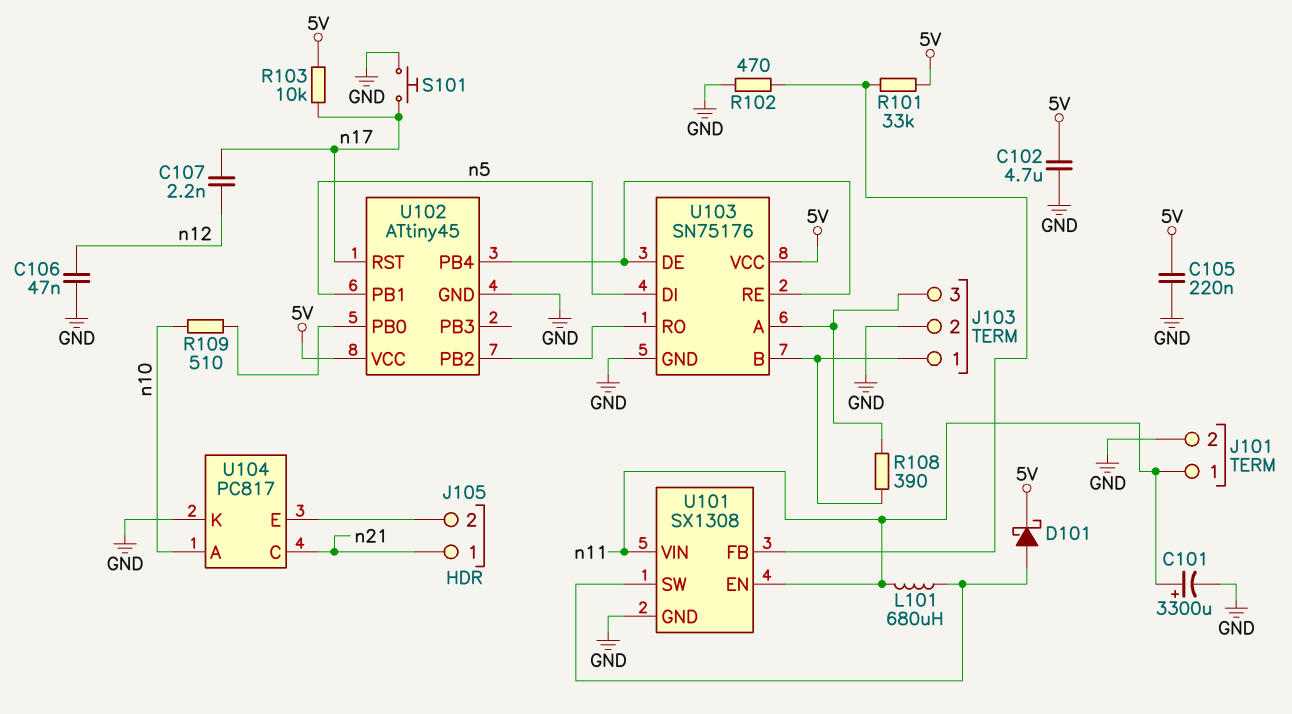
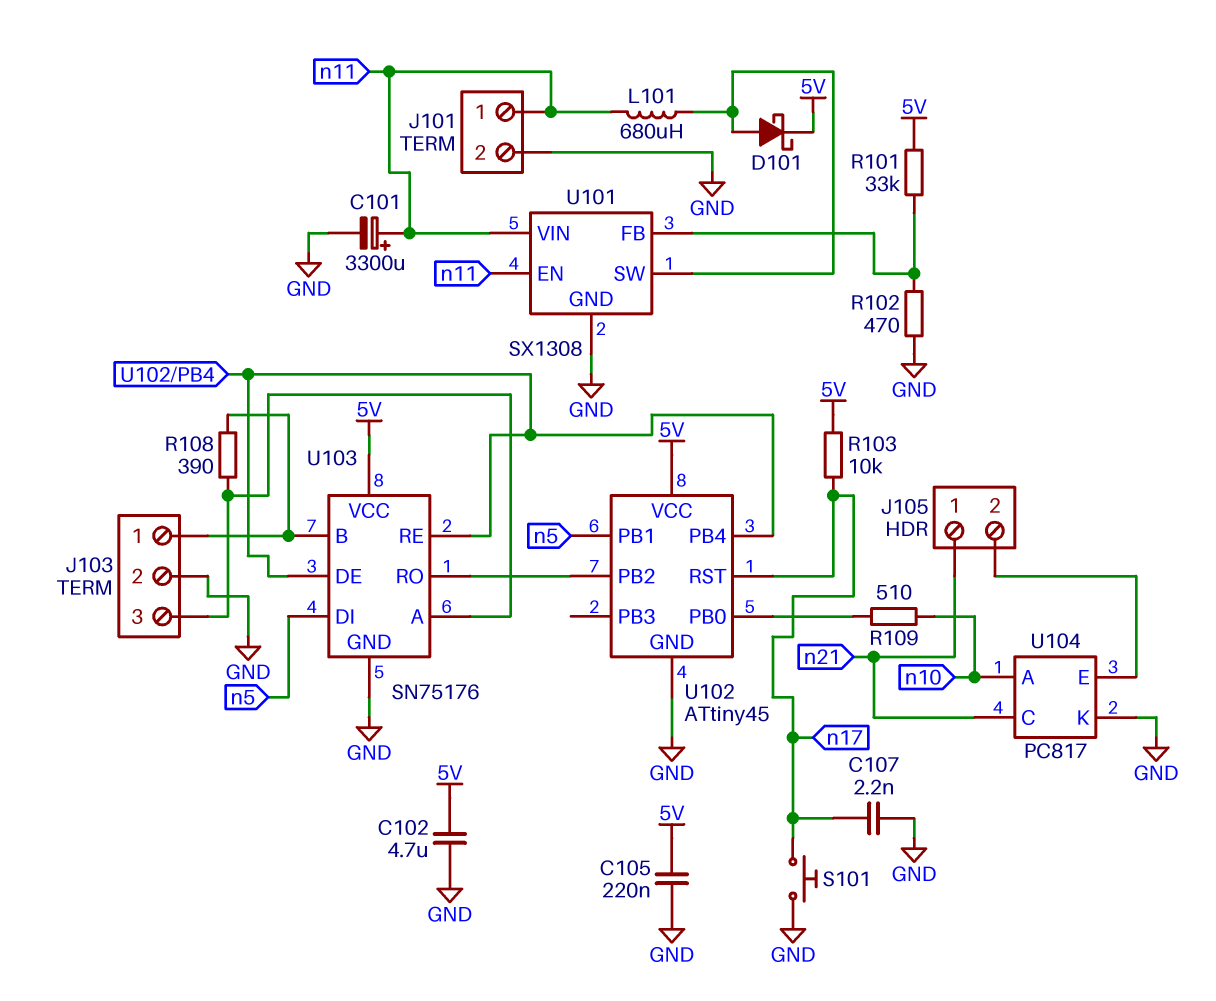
C106: 47nF (GND, n12) -> none
C107: 2.2nF (n12, n17) -> 2.2nF (GND, n17)

